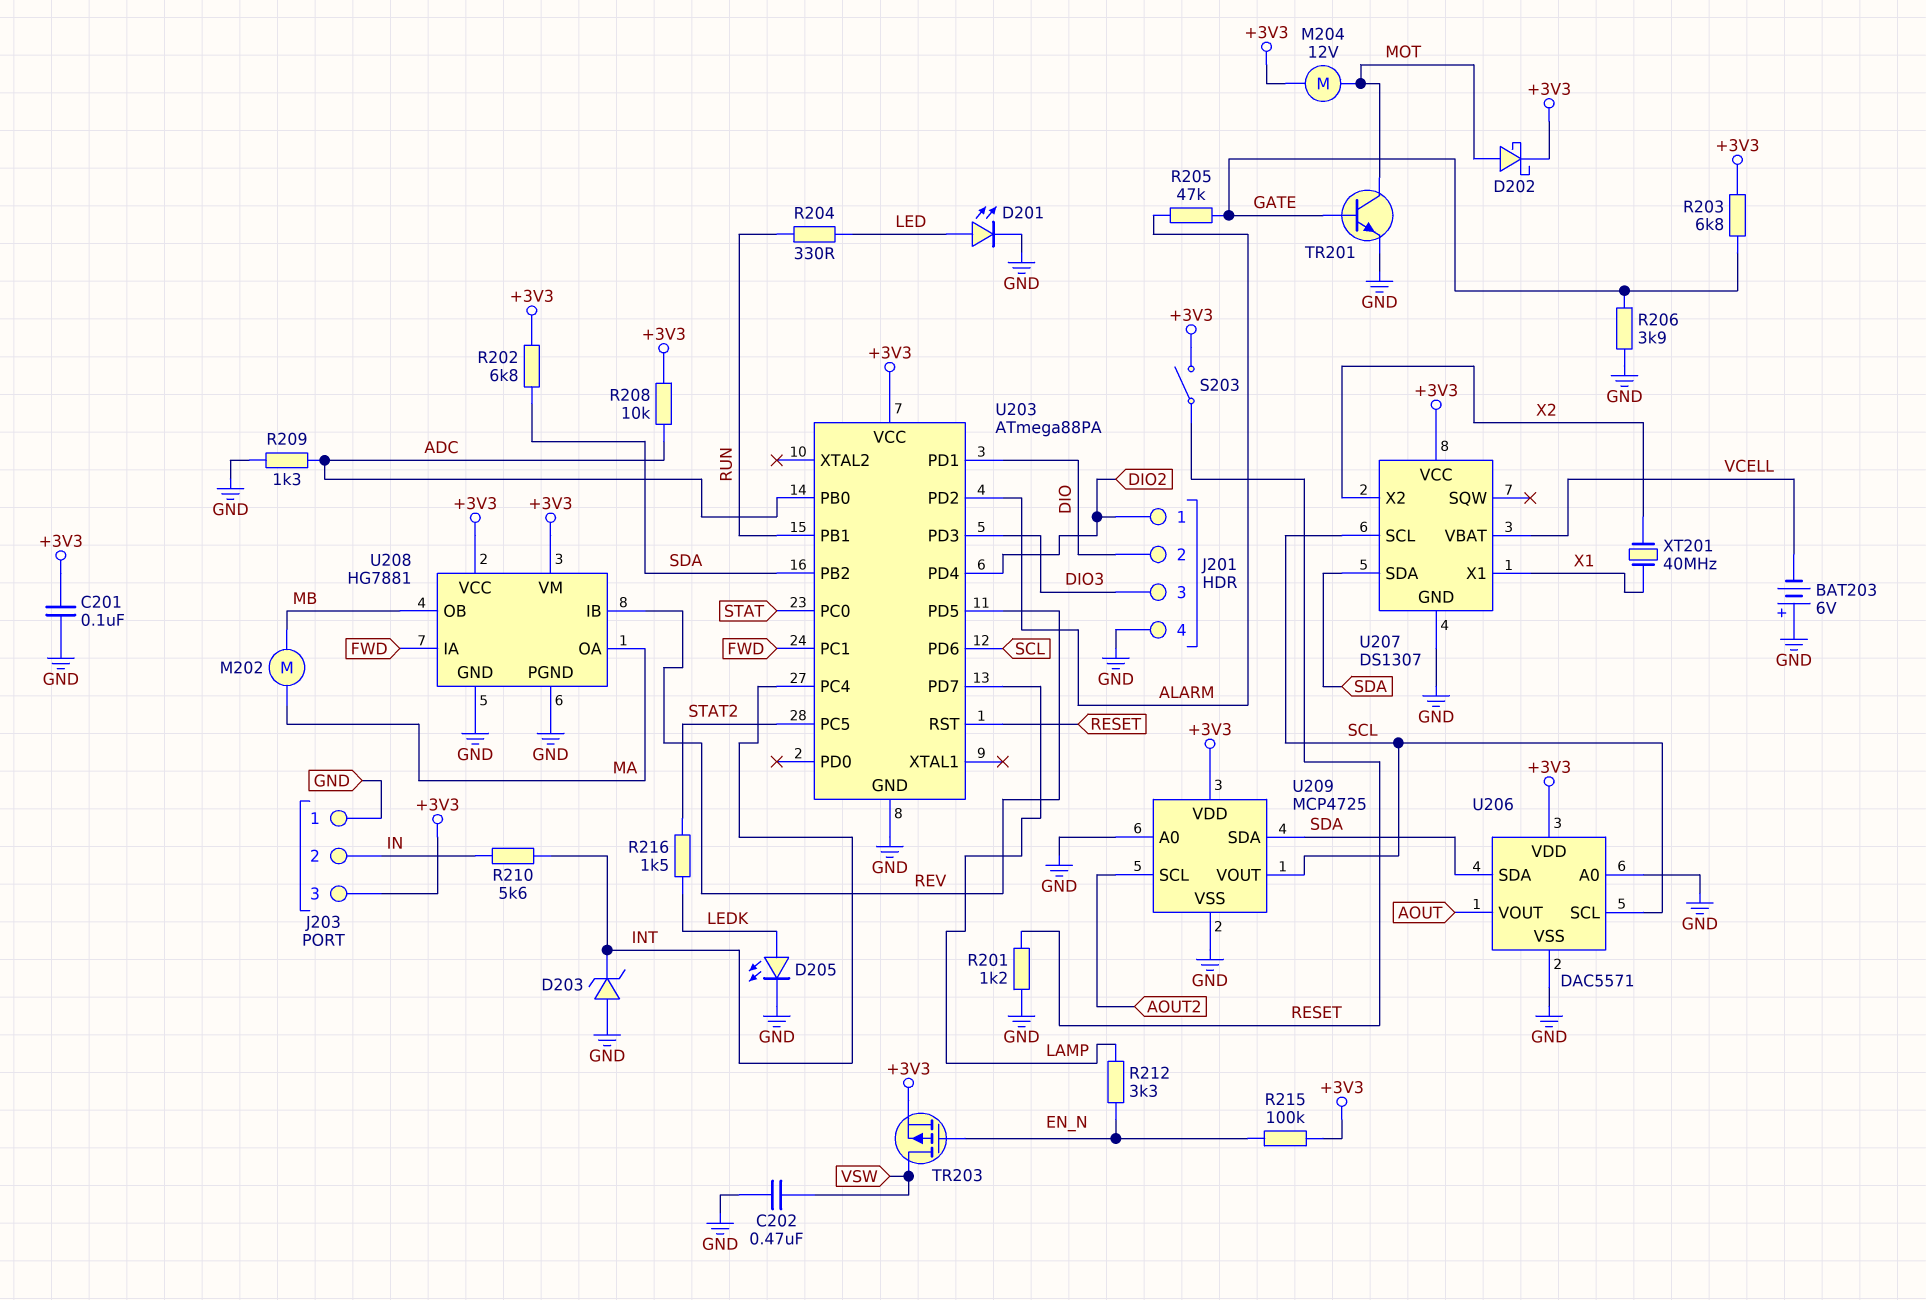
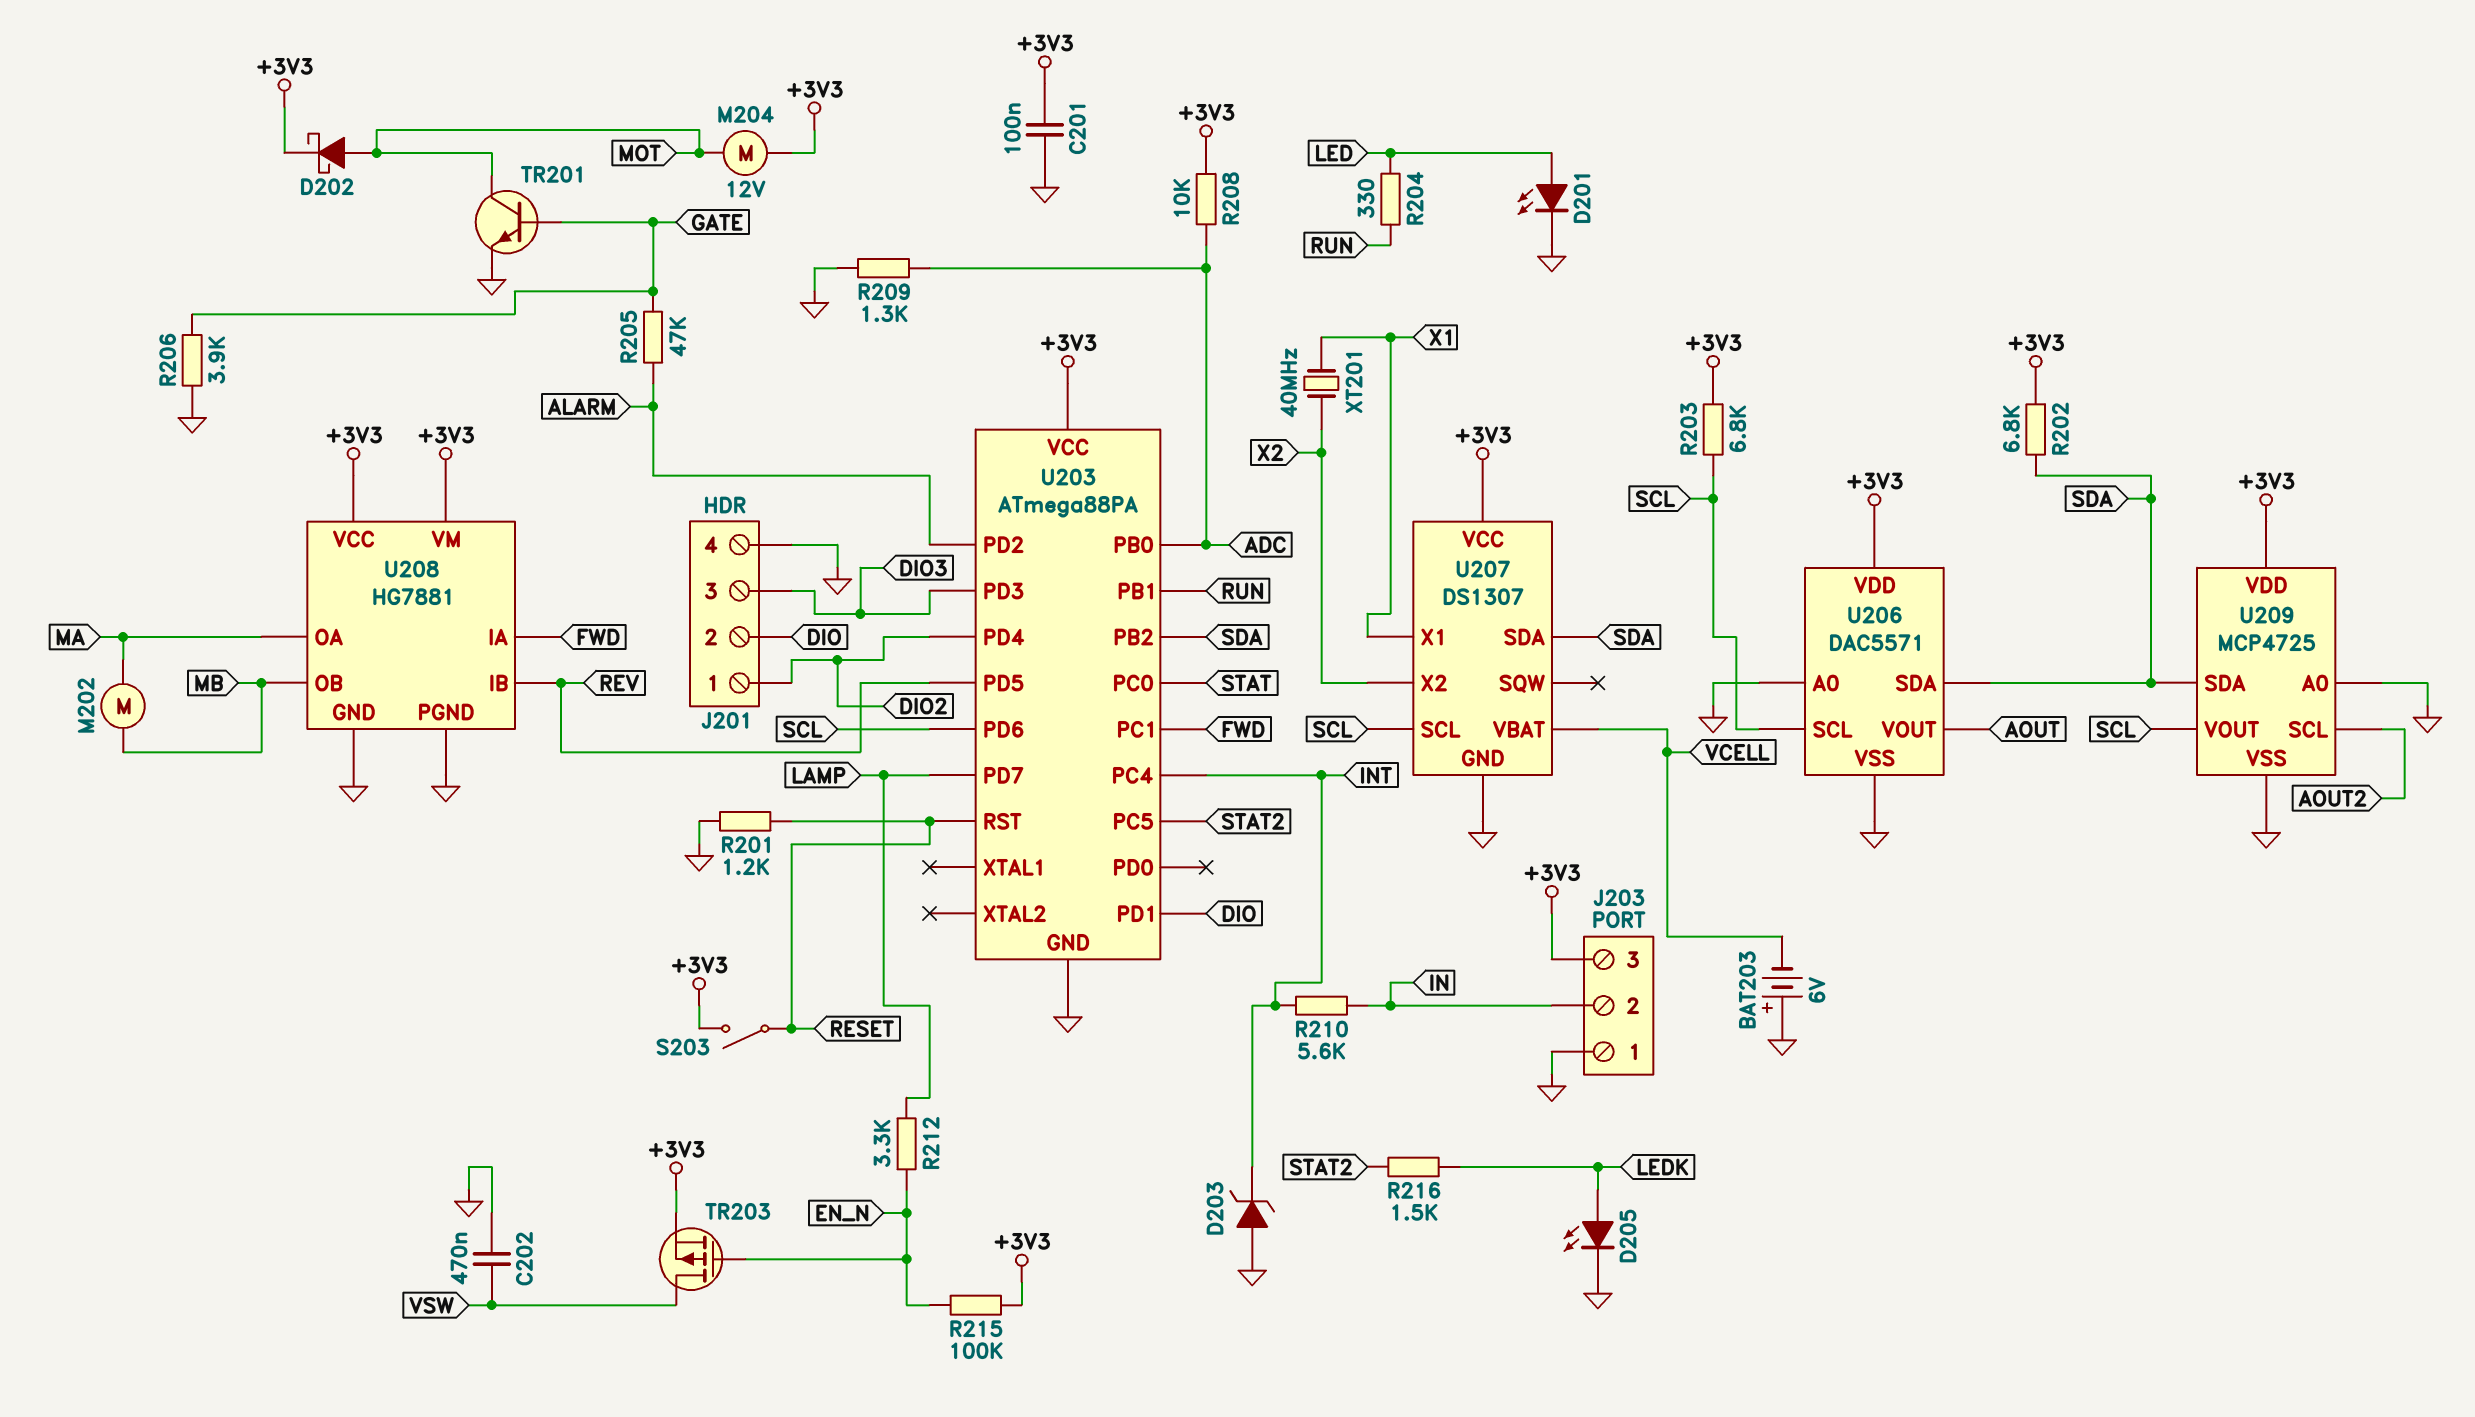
R203: 6.8k (+3V3, GATE) -> 6.8k (+3V3, SCL)

